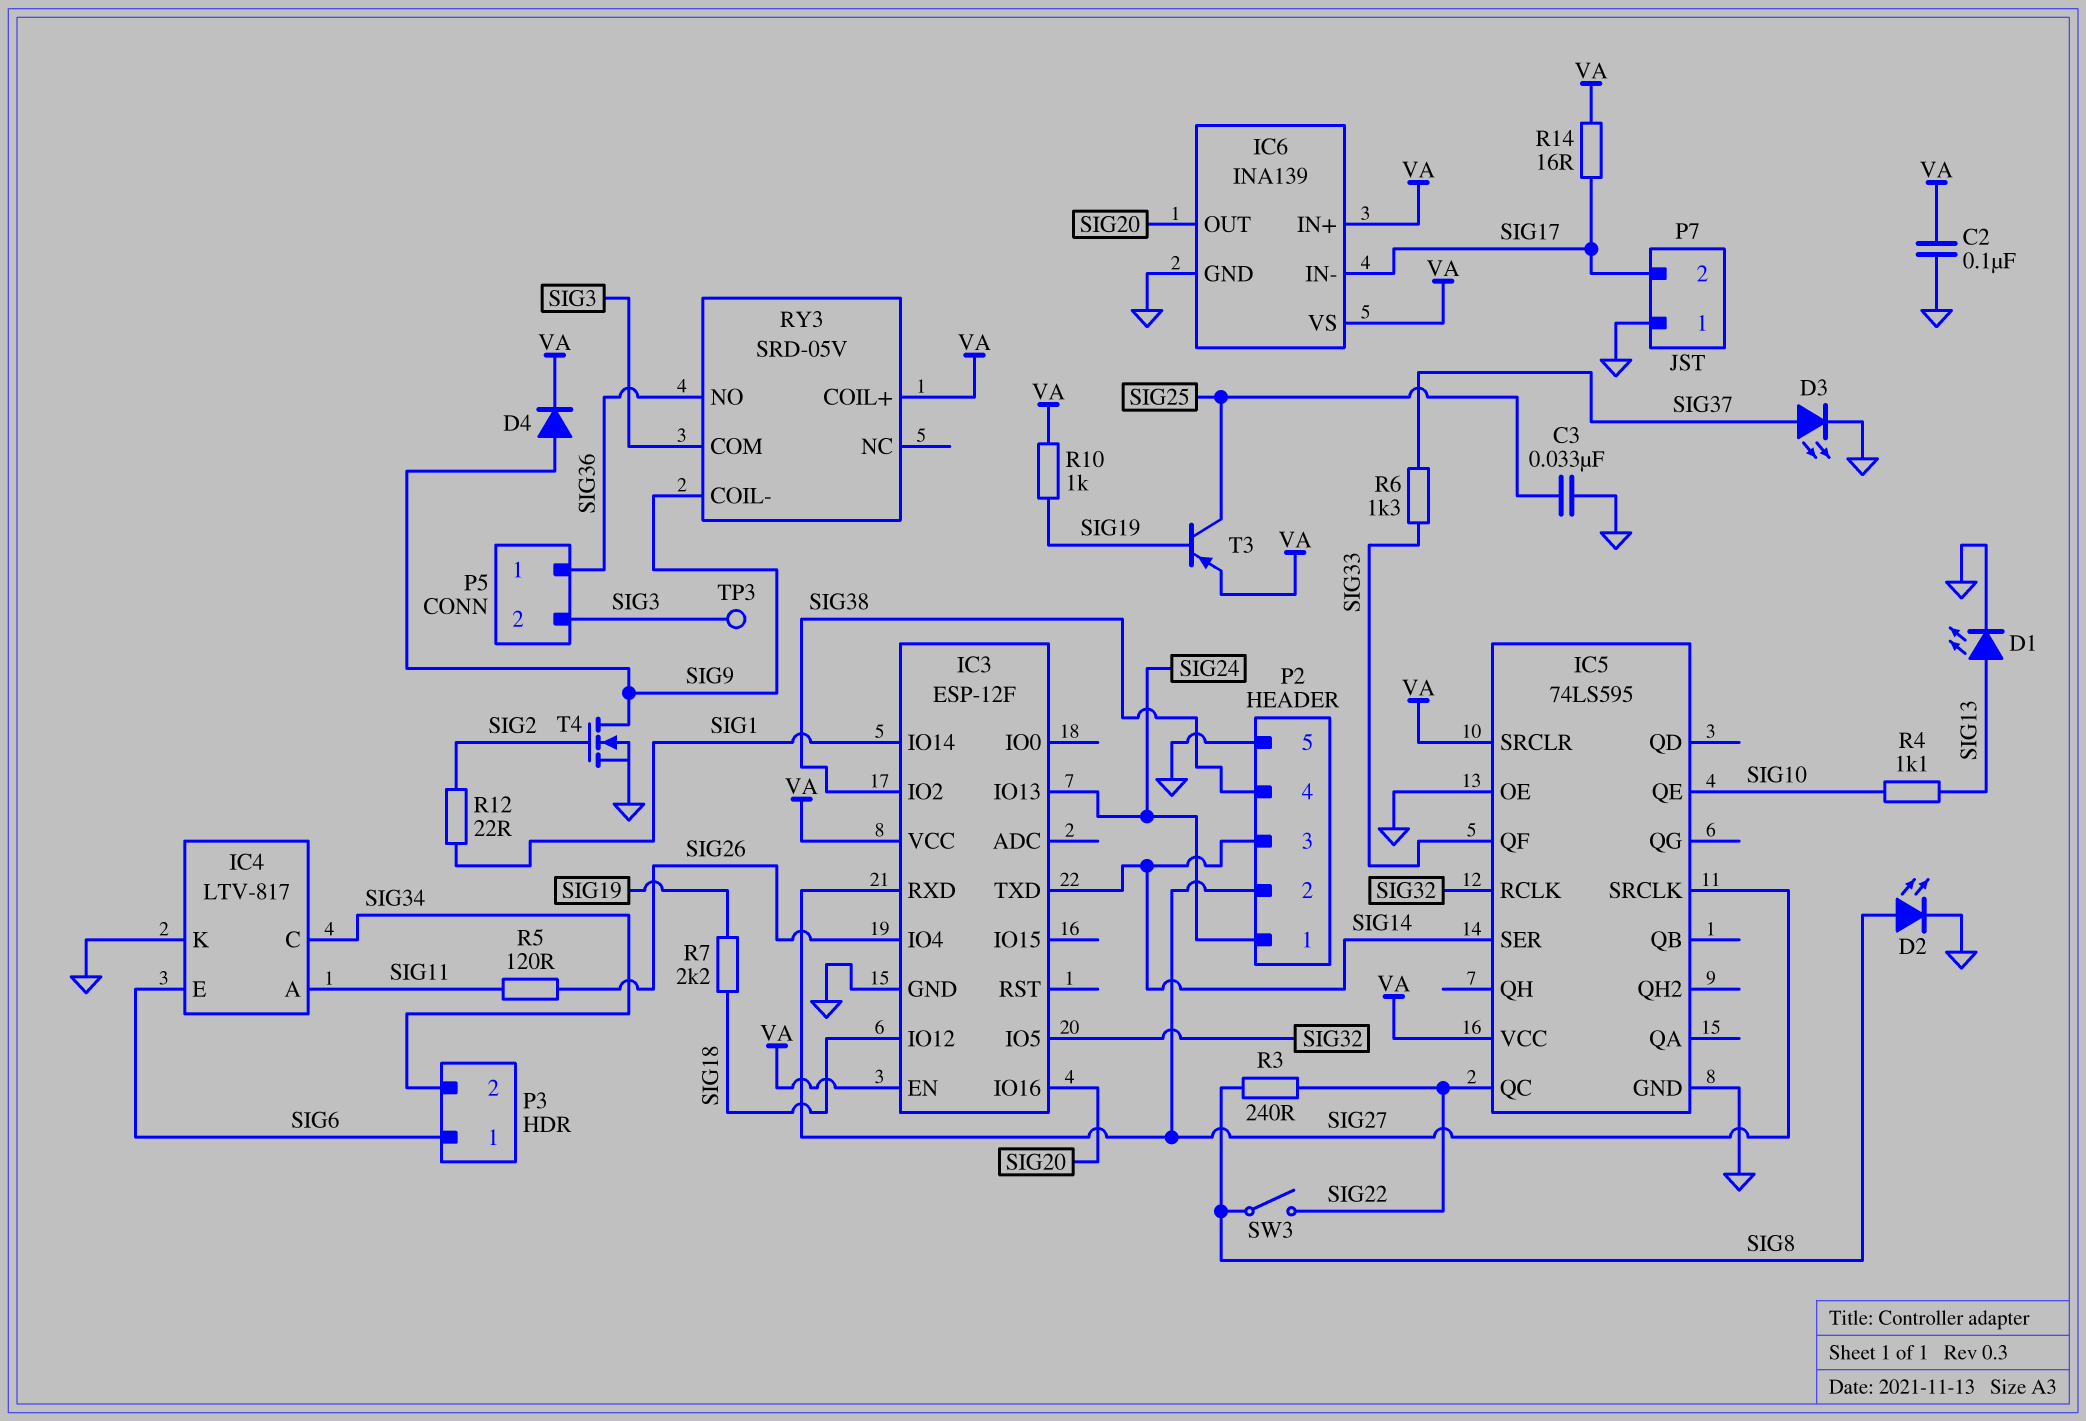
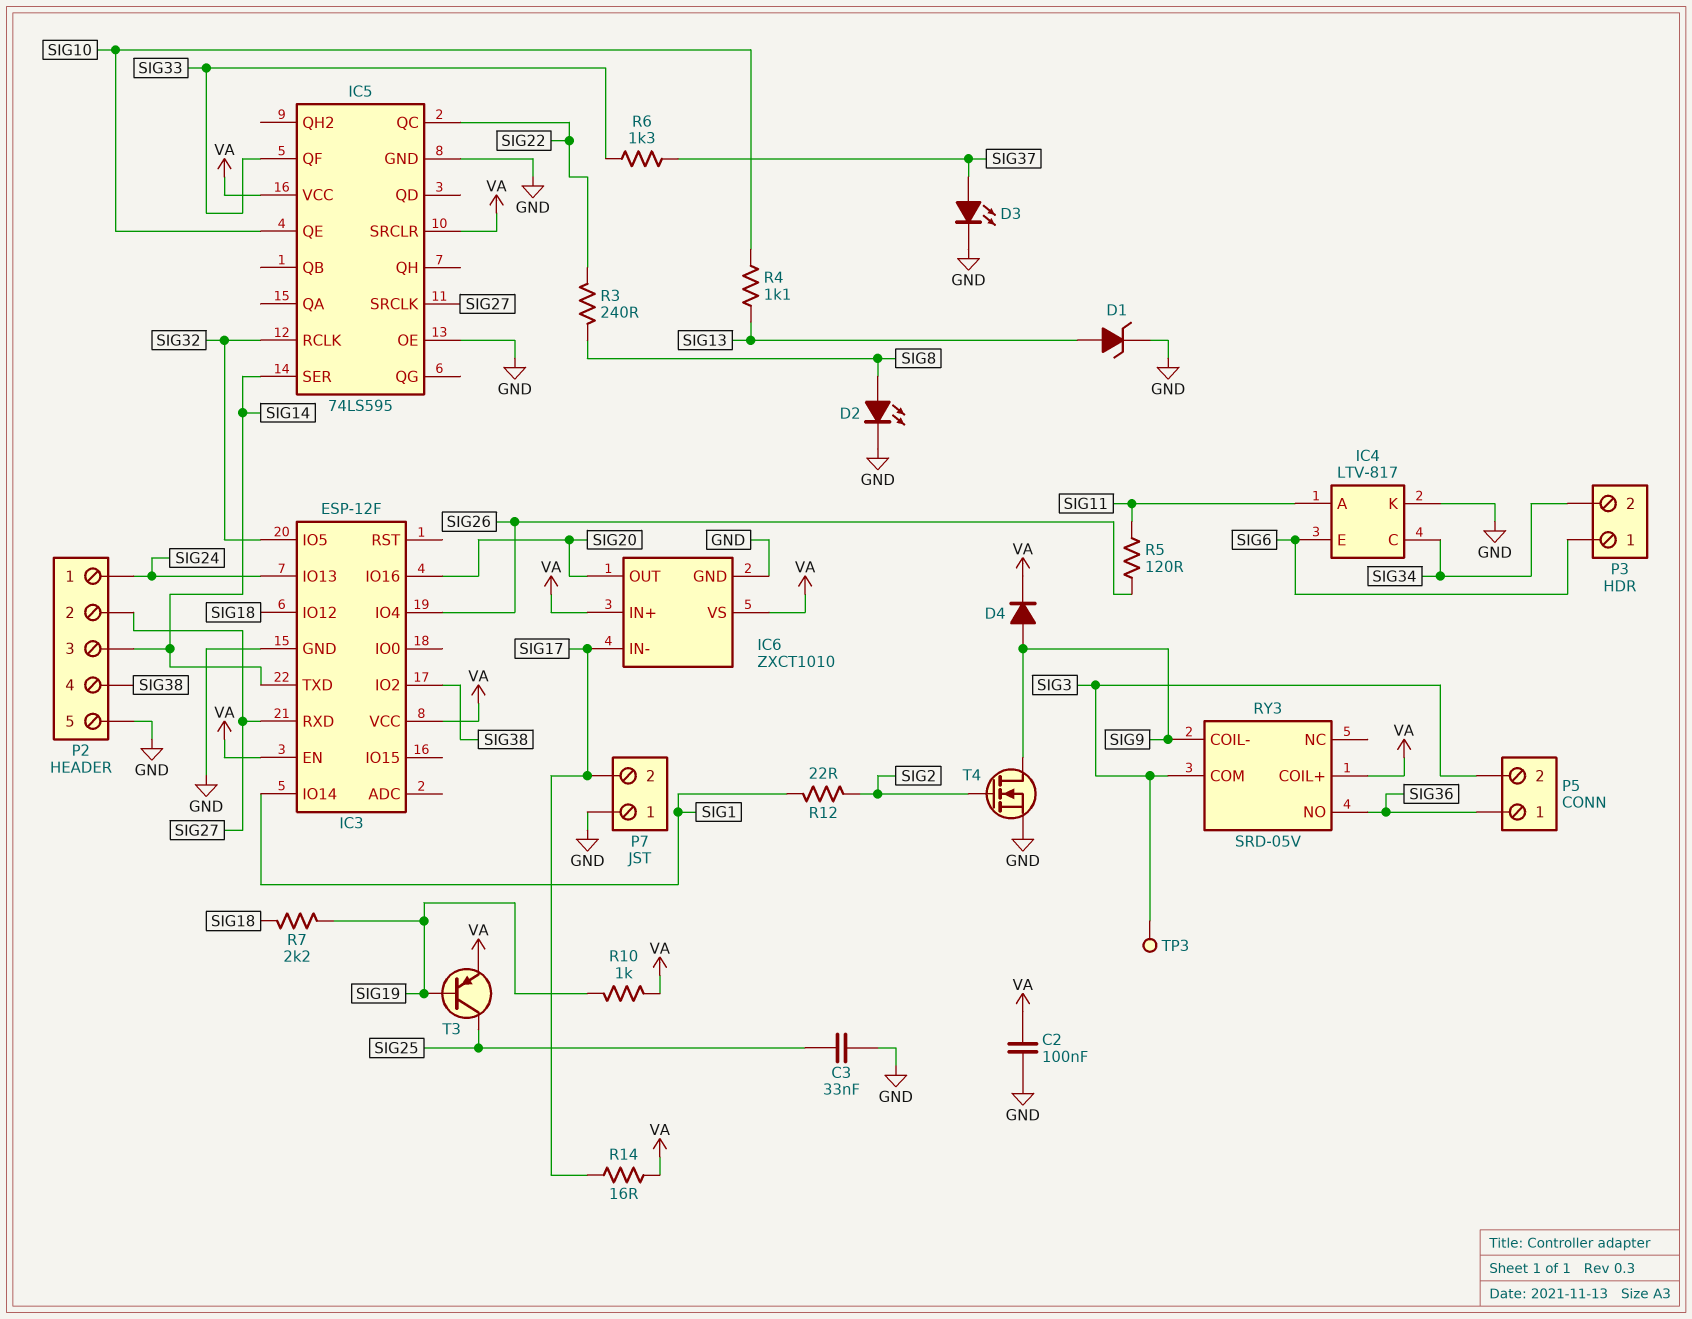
D1: LED (A SIG13, K GND) -> zener (A SIG13, K GND)
IC6: INA139 -> ZXCT1010
SW3: switch (SIG8, SIG22) -> none

